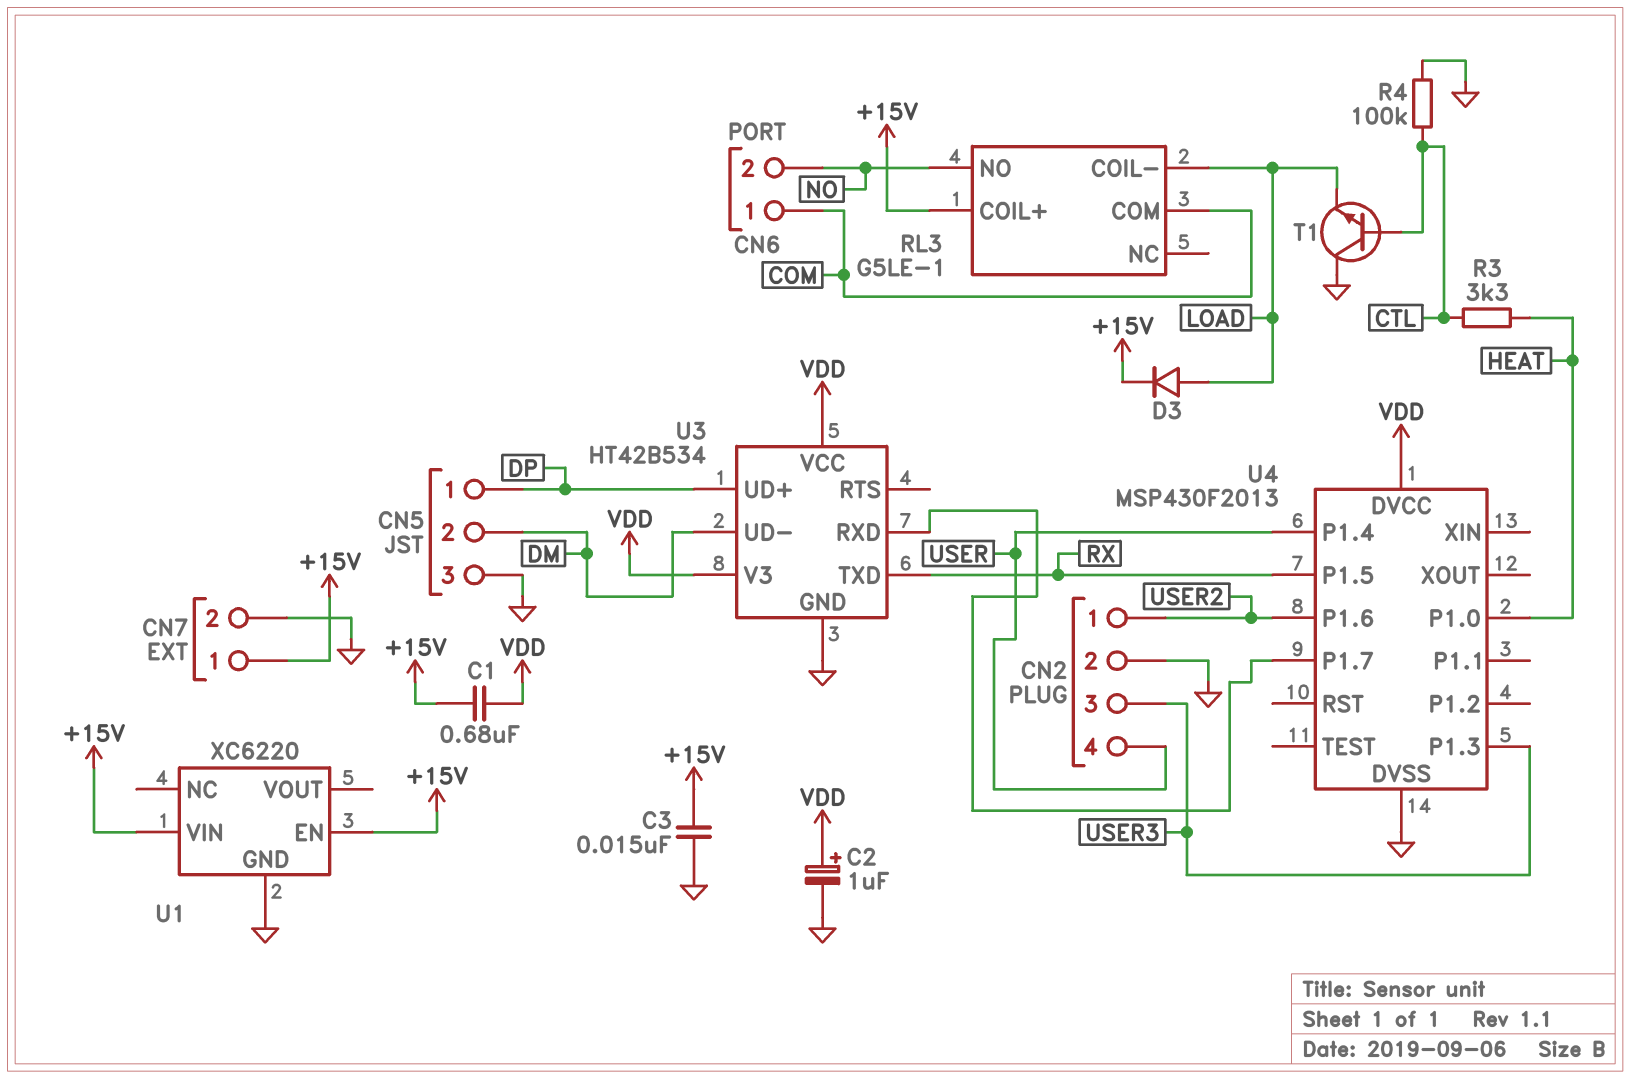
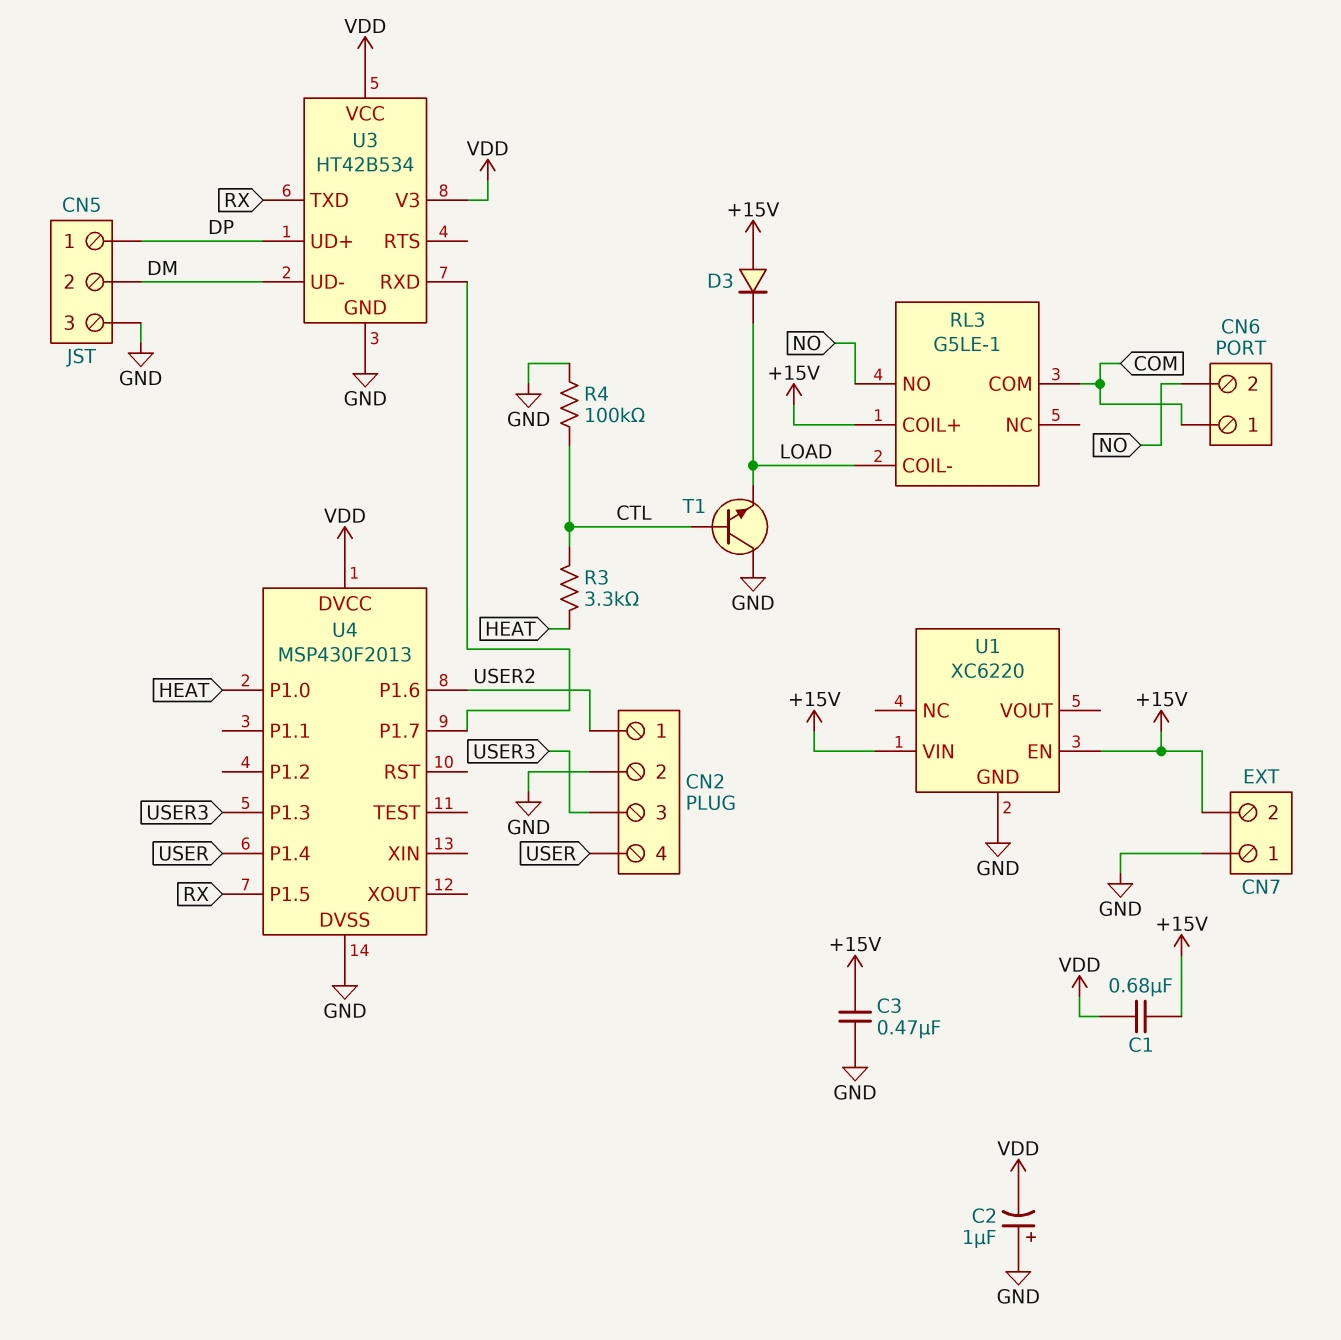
C2: 1uF (plus VDD, minus GND) -> 1uF (plus GND, minus VDD)
C3: 15nF (+15V, GND) -> 470nF (+15V, GND)
CN7 pin 1: +15V -> GND
CN7 pin 2: GND -> +15V
D3: diode (A LOAD, K +15V) -> diode (A +15V, K LOAD)

